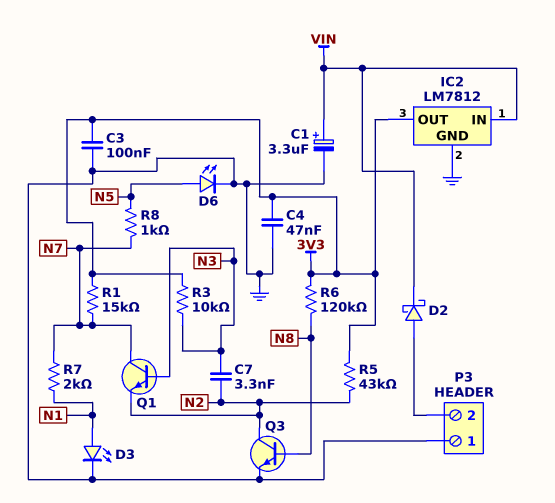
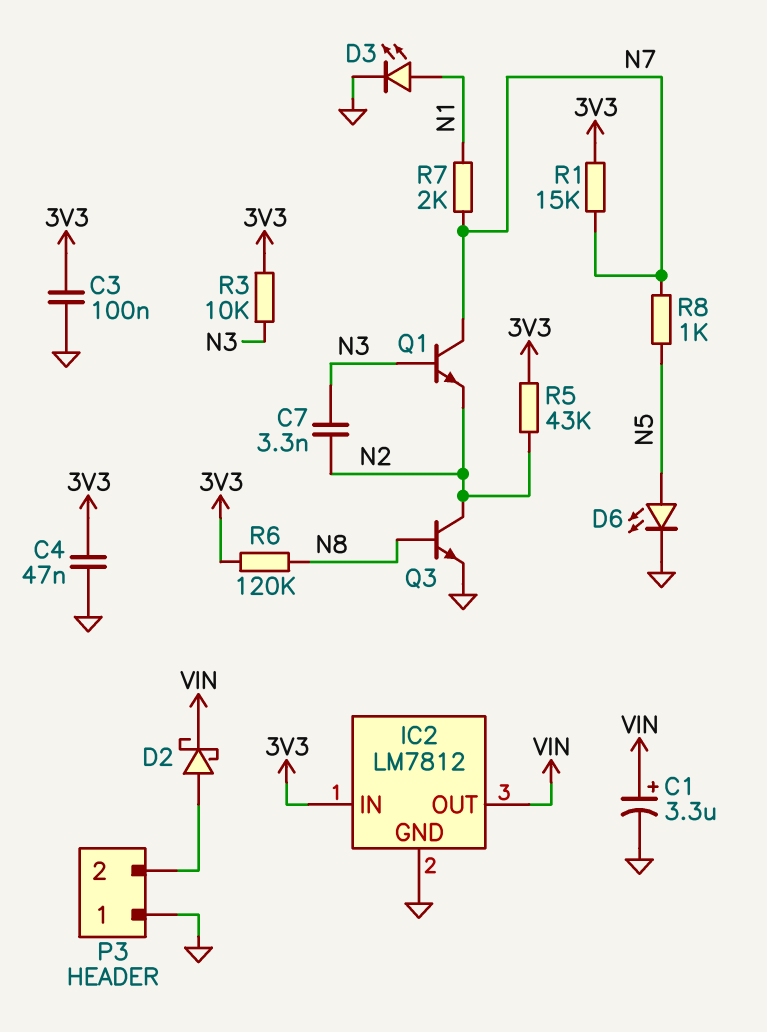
IC2 pin IN: VIN -> 3V3
IC2 pin OUT: 3V3 -> VIN

